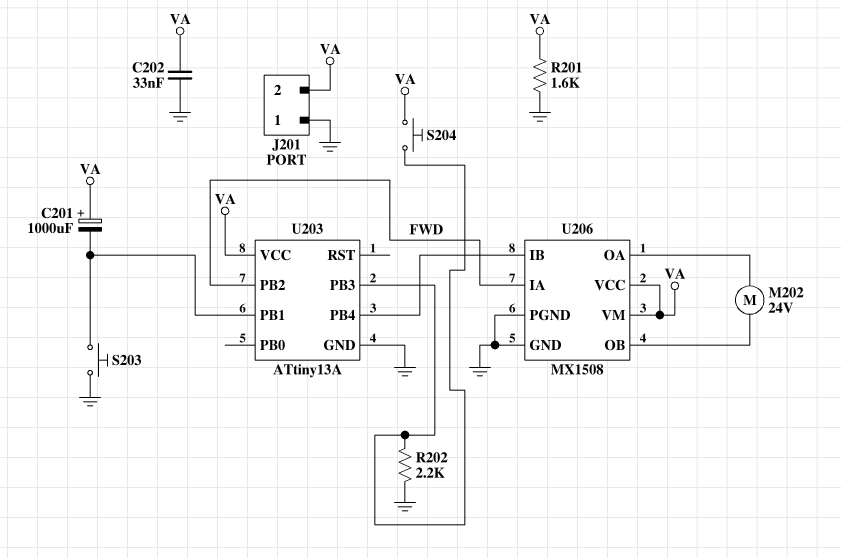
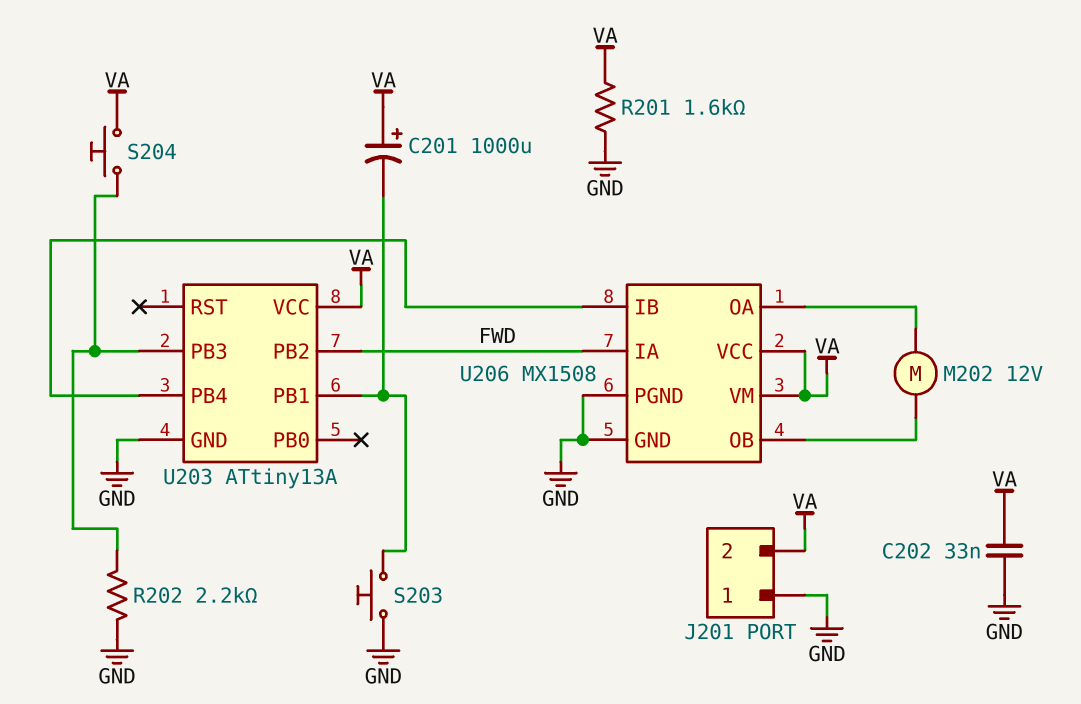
M202: motor 24V (U206/OA, U206/OB) -> motor 12V (U206/OA, U206/OB)

